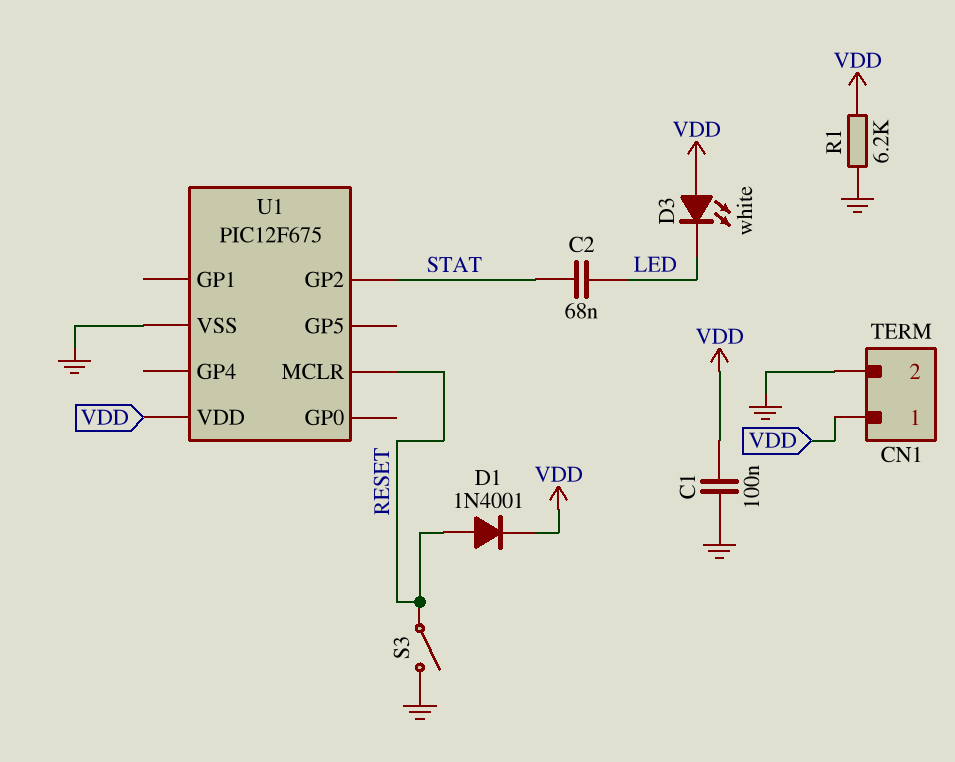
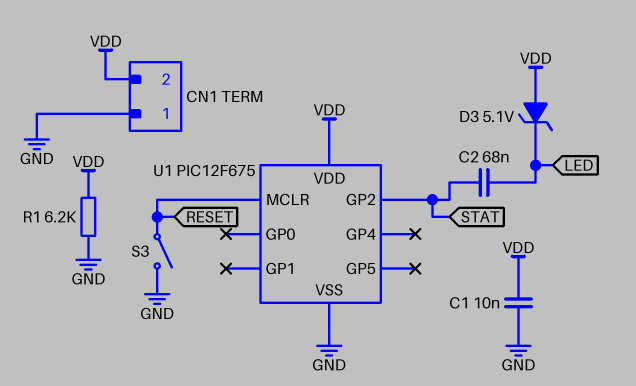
C1: 100nF (GND, VDD) -> 10nF (GND, VDD)
CN1 pin 1: VDD -> GND
CN1 pin 2: GND -> VDD
D1: diode 1N4001 (A RESET, K VDD) -> none
D3: LED white (A VDD, K LED) -> zener 5.1V (A VDD, K LED)

